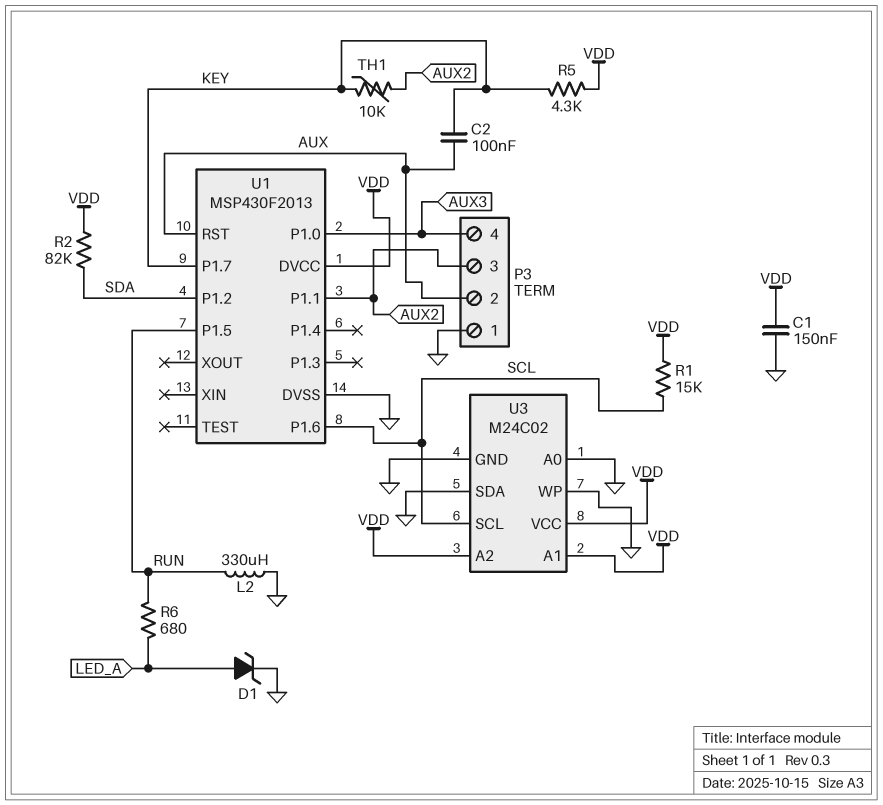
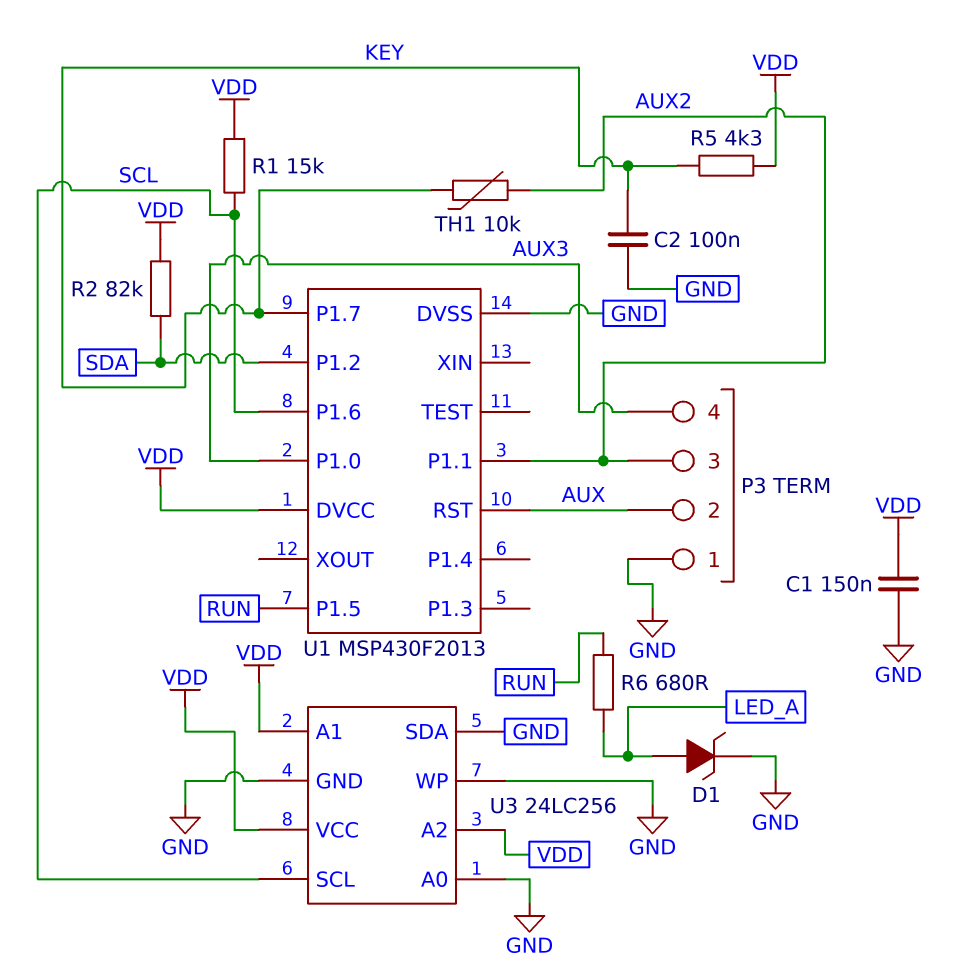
C2: 100nF (AUX, KEY) -> 100nF (GND, KEY)
L2: 330uH (GND, RUN) -> none
U3: M24C02 -> 24LC256

